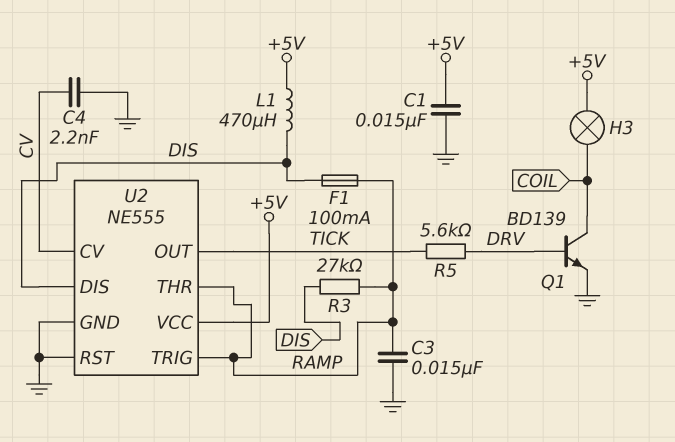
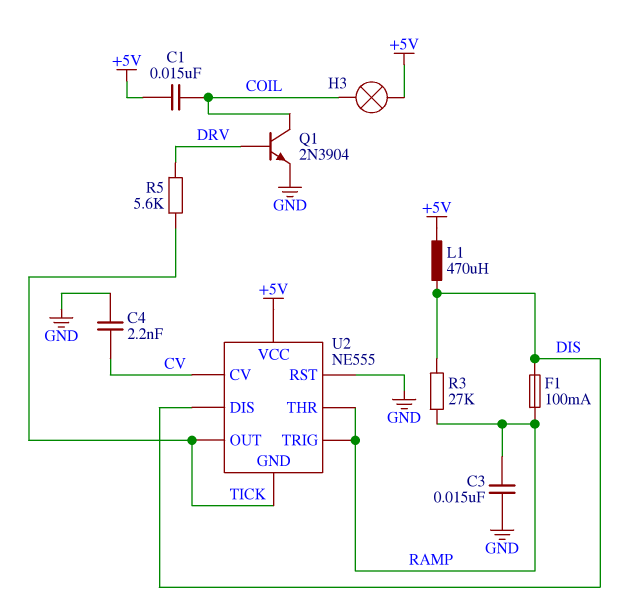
C1: 15nF (+5V, GND) -> 15nF (+5V, COIL)
Q1: NPN BD139 (B DRV, C COIL, E GND) -> NPN 2N3904 (B DRV, C COIL, E GND)
U2 pin GND: GND -> TICK

